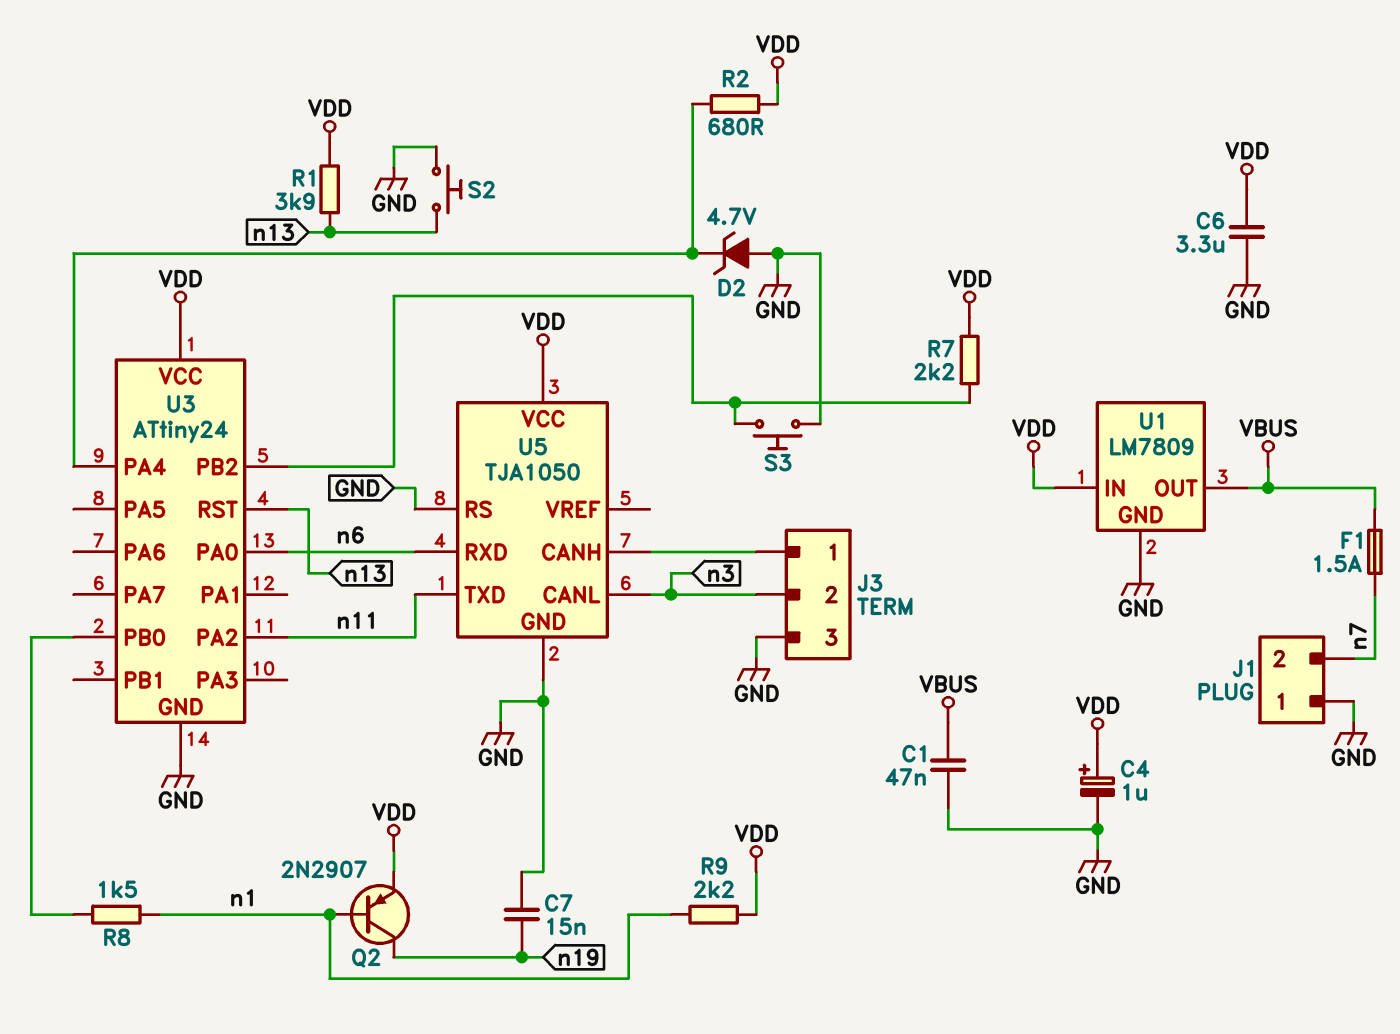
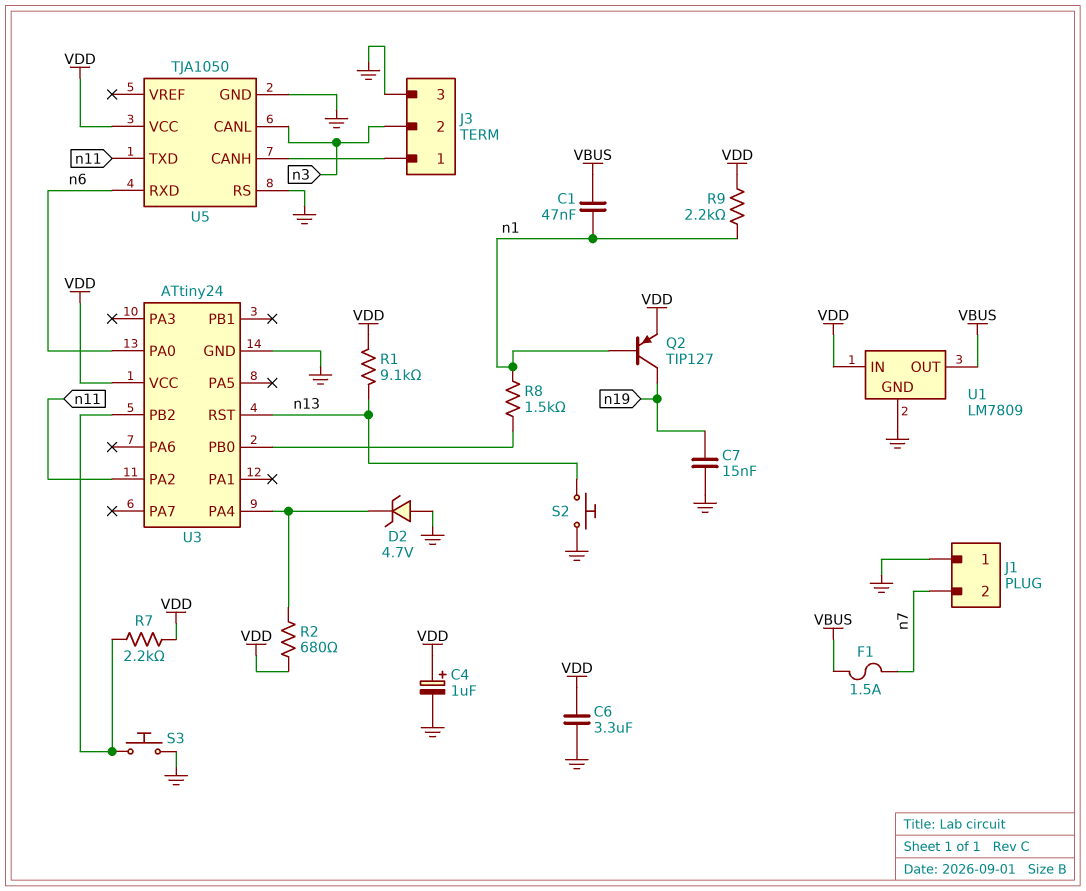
C1: 47nF (GND, VBUS) -> 47nF (VBUS, n1)
Q2: PNP 2N2907 (B n1, C n19, E VDD) -> PNP TIP127 (B n1, C n19, E VDD)
R1: 3.9k (VDD, n13) -> 9.1k (VDD, n13)

